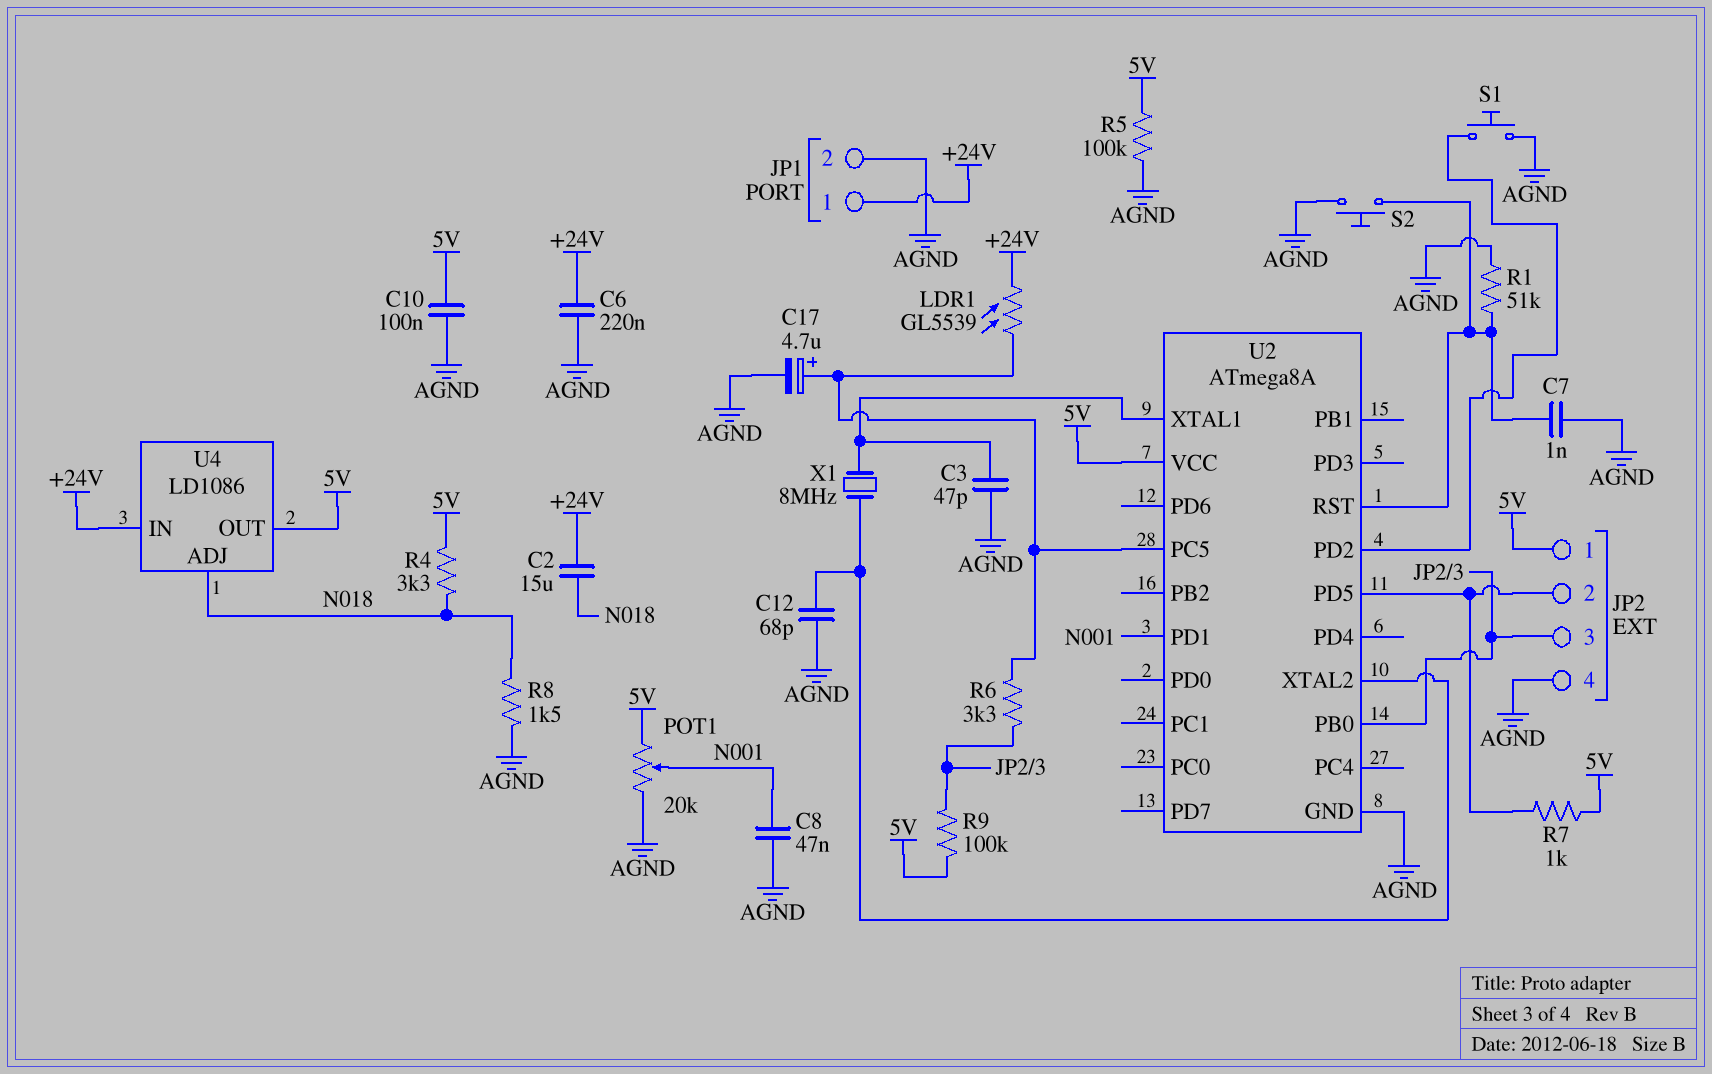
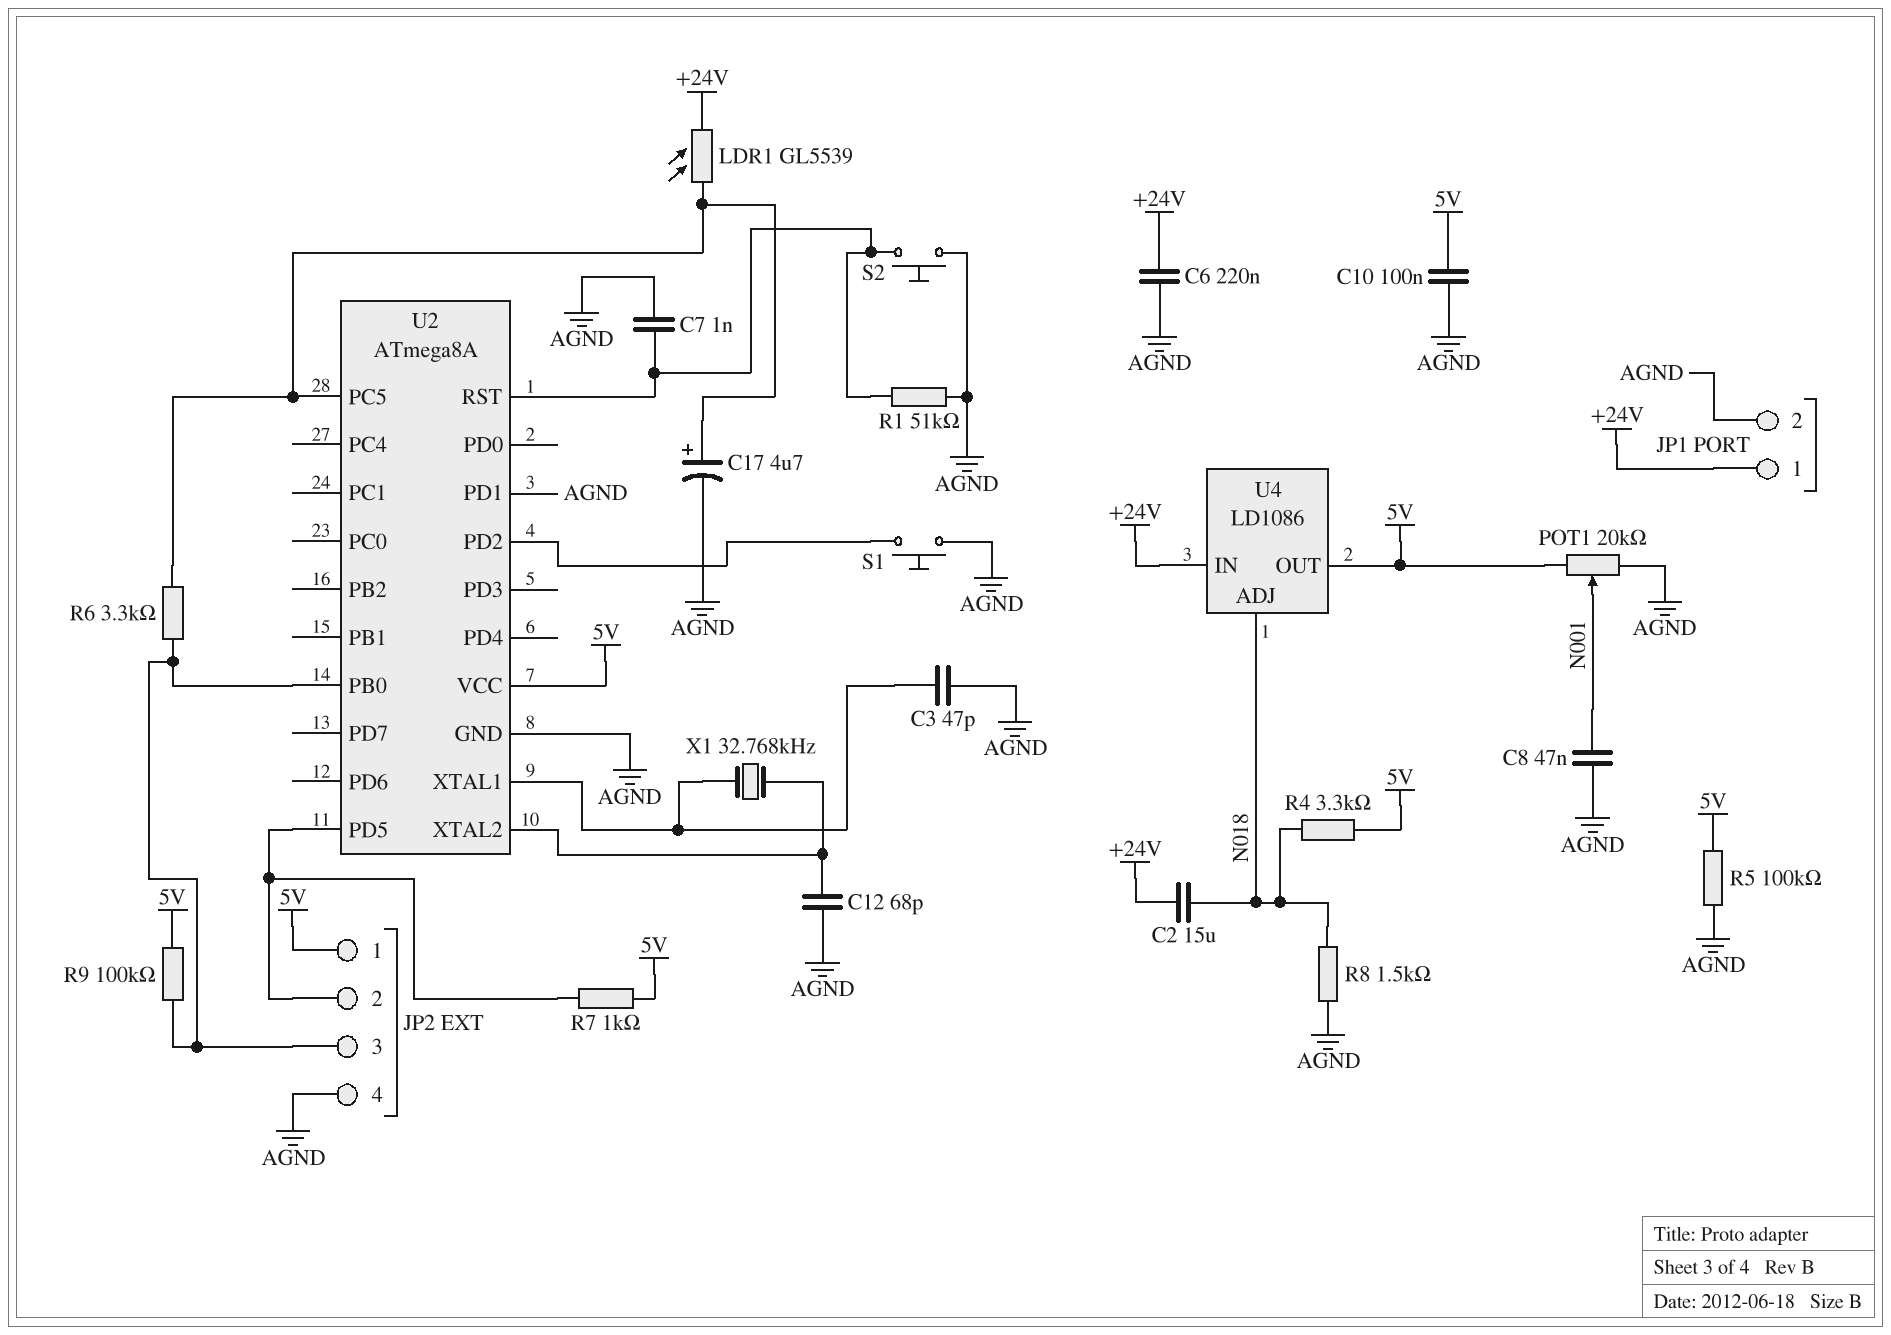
U2 pin PD1: N001 -> AGND
X1: 8MHz (U2/XTAL1, U2/XTAL2) -> 32.768kHz (U2/XTAL1, U2/XTAL2)

